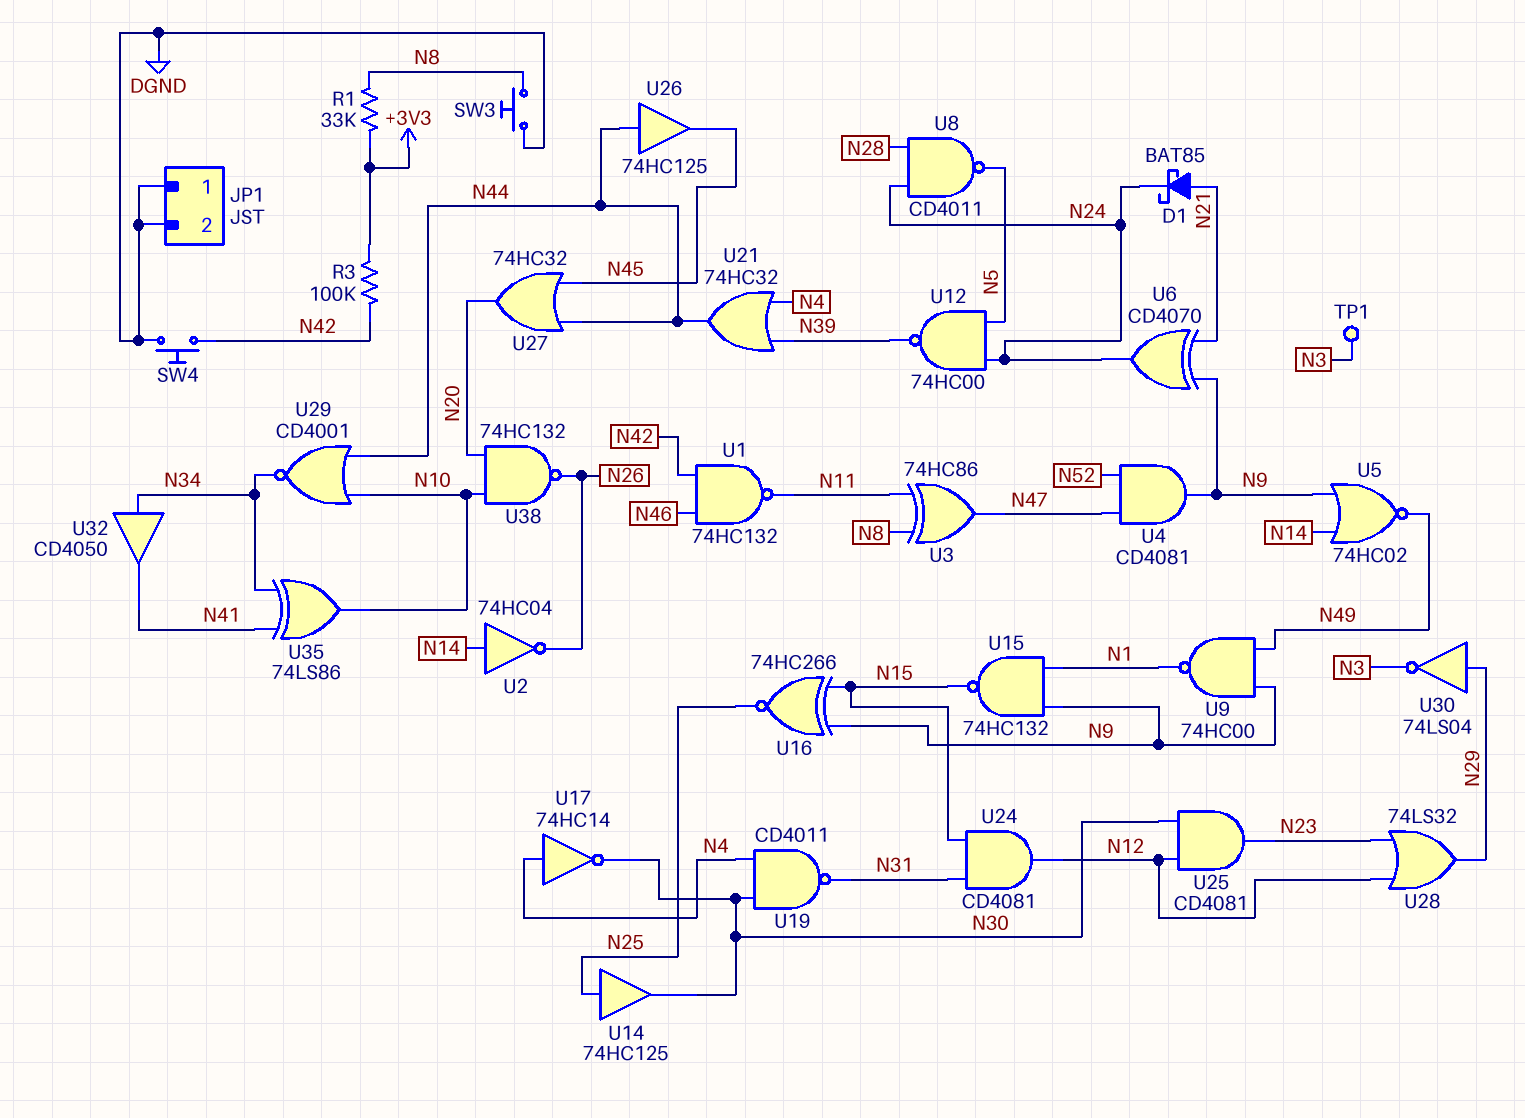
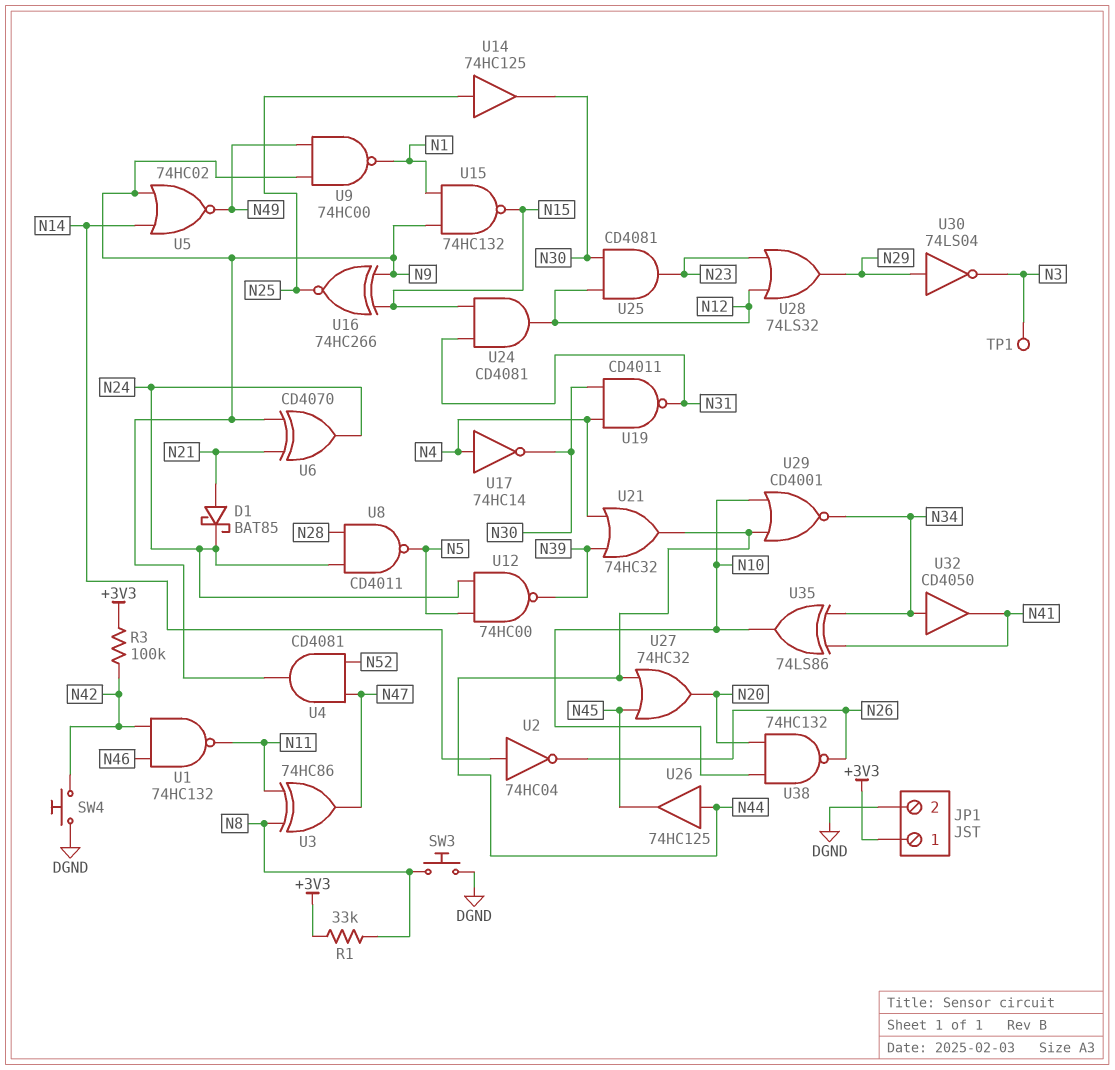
JP1 pin 1: DGND -> +3V3

